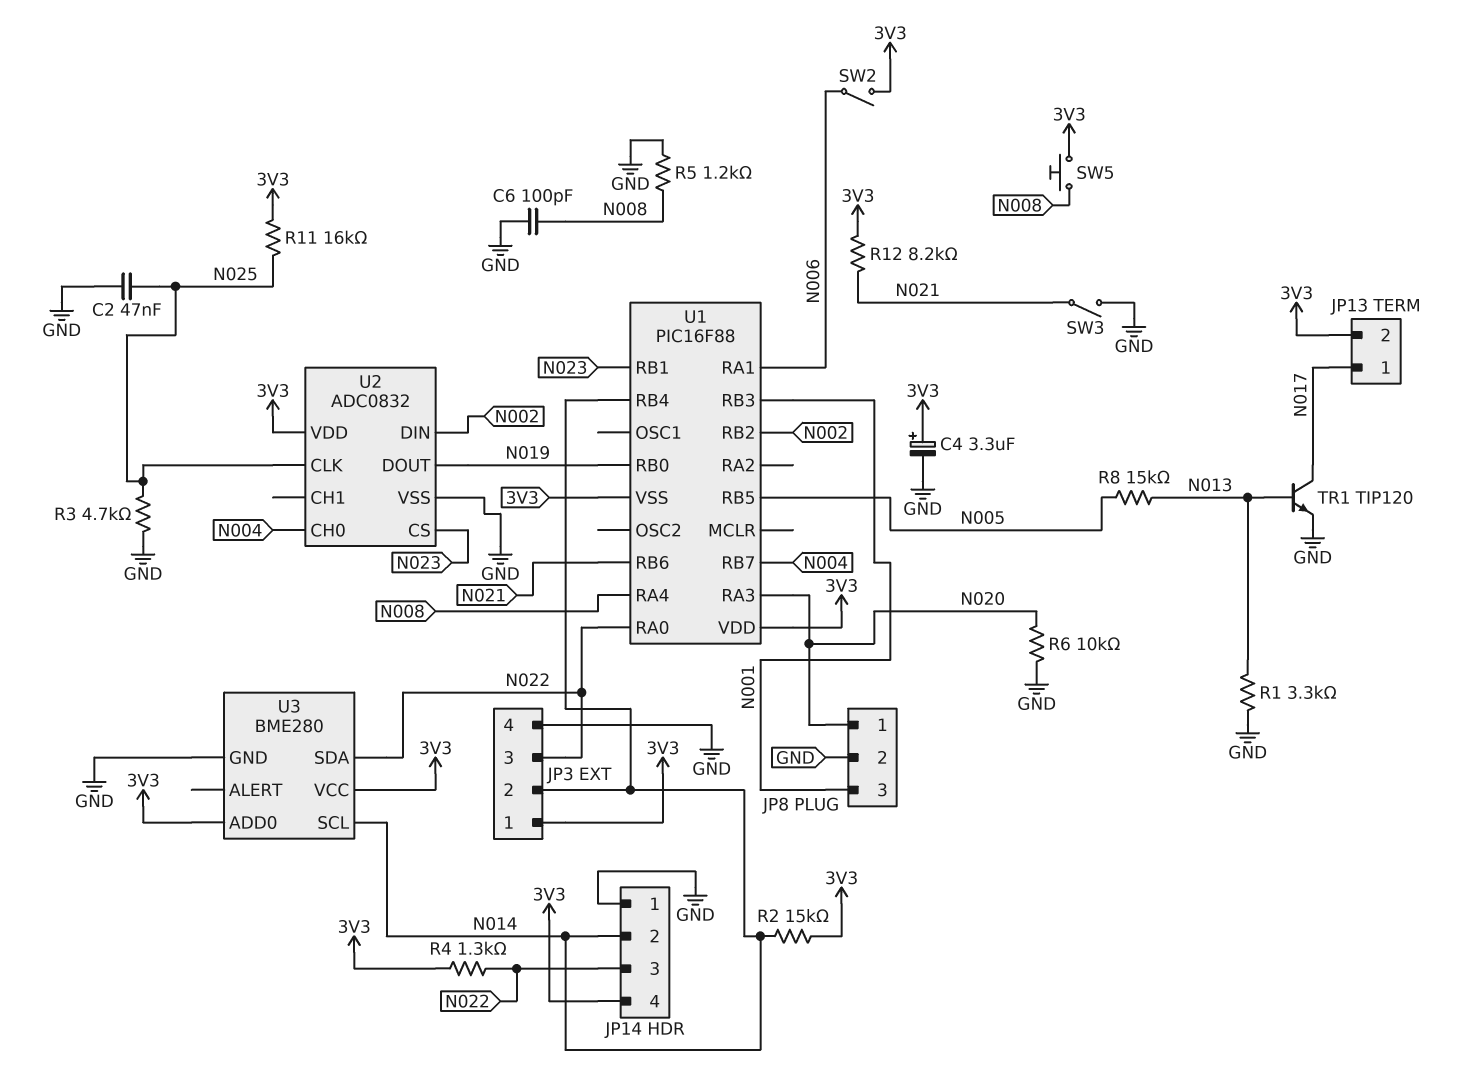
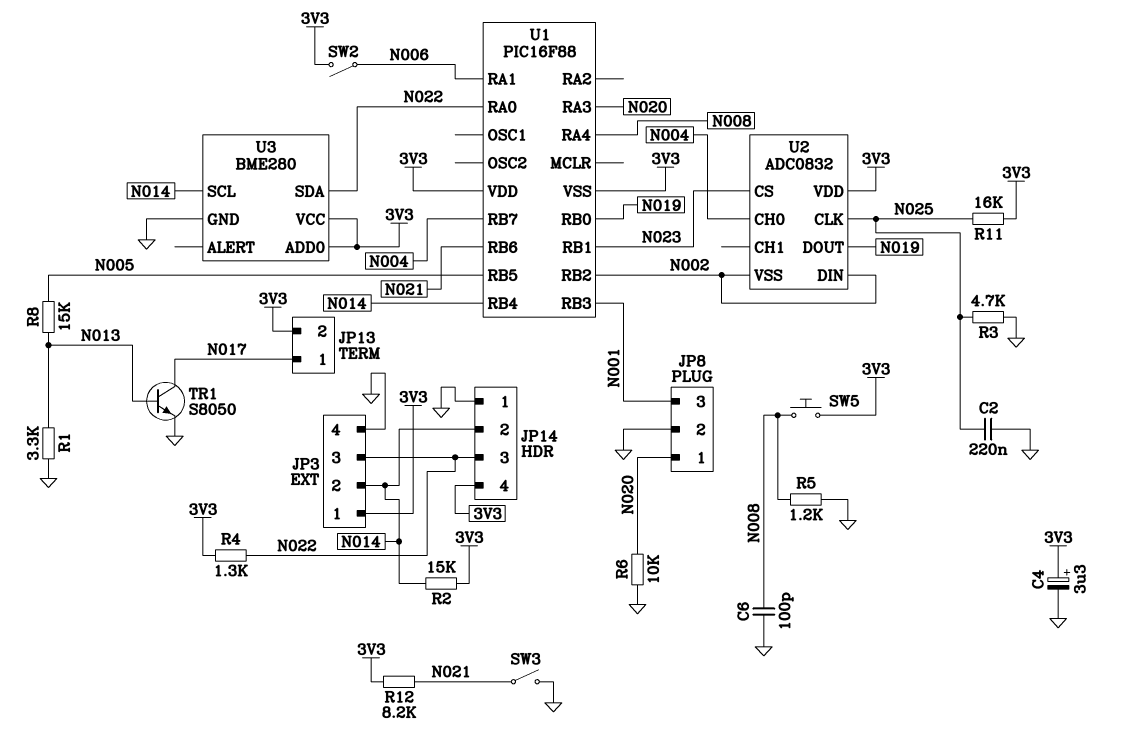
C2: 47nF (GND, N025) -> 220nF (GND, N025)
TR1: NPN TIP120 (B N013, C N017, E GND) -> NPN S8050 (B N013, C N017, E GND)
U2 pin VSS: GND -> N002

